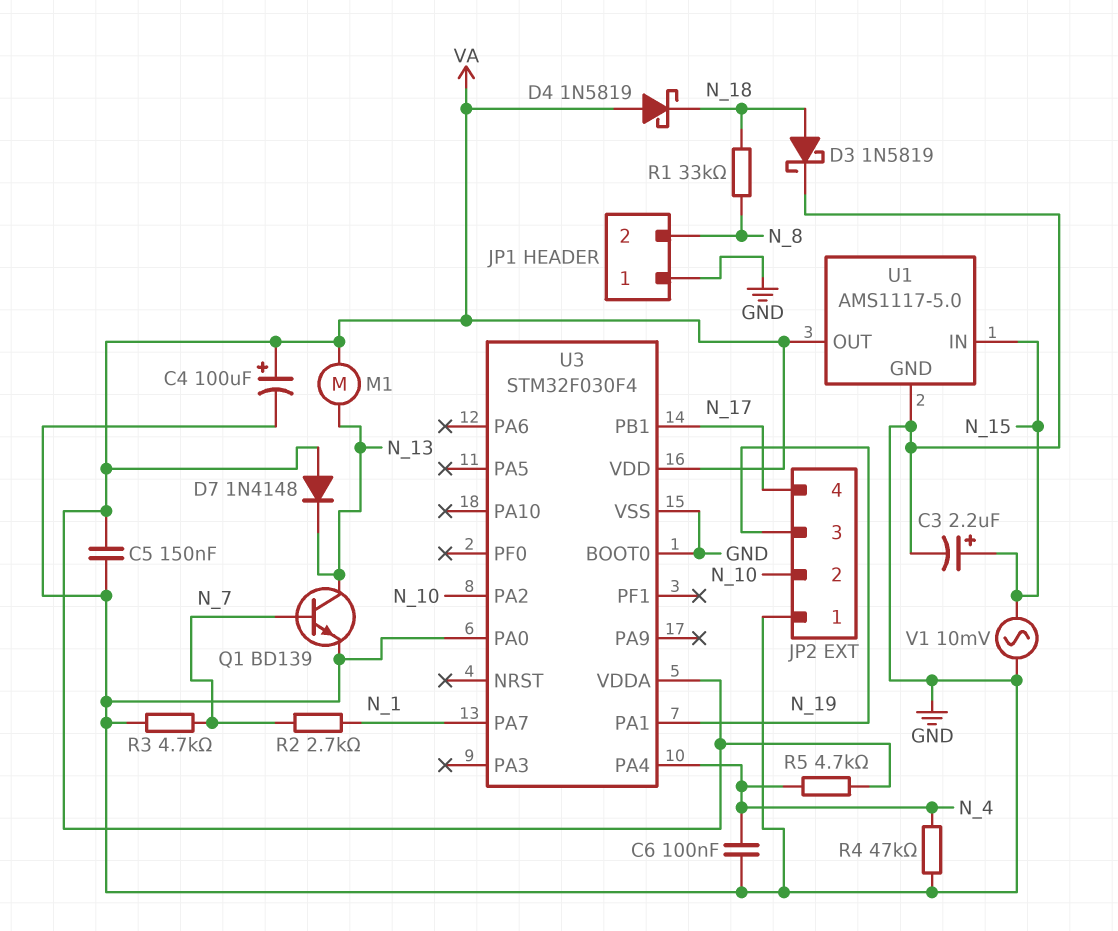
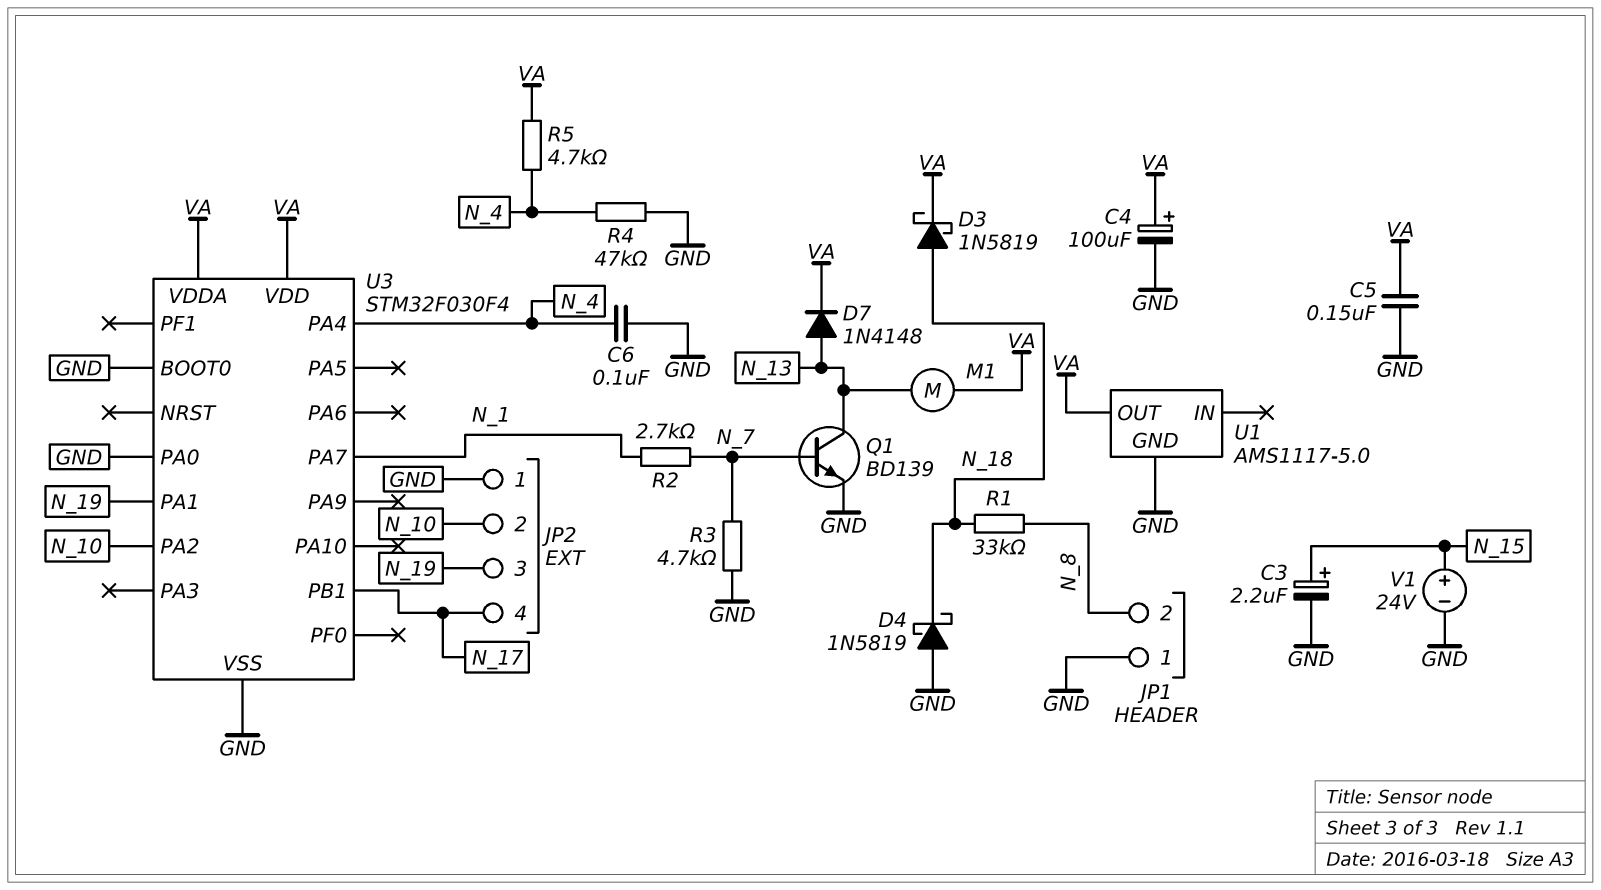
D3: schottky 1N5819 (A N_18, K GND) -> schottky 1N5819 (A N_18, K VA)
D4: schottky 1N5819 (A VA, K N_18) -> schottky 1N5819 (A GND, K N_18)
D7: diode 1N4148 (A VA, K N_13) -> diode 1N4148 (A N_13, K VA)
U1 pin IN: N_15 -> none
V1: AC 10mV (GND, N_15) -> 24V (plus N_15, minus GND)

